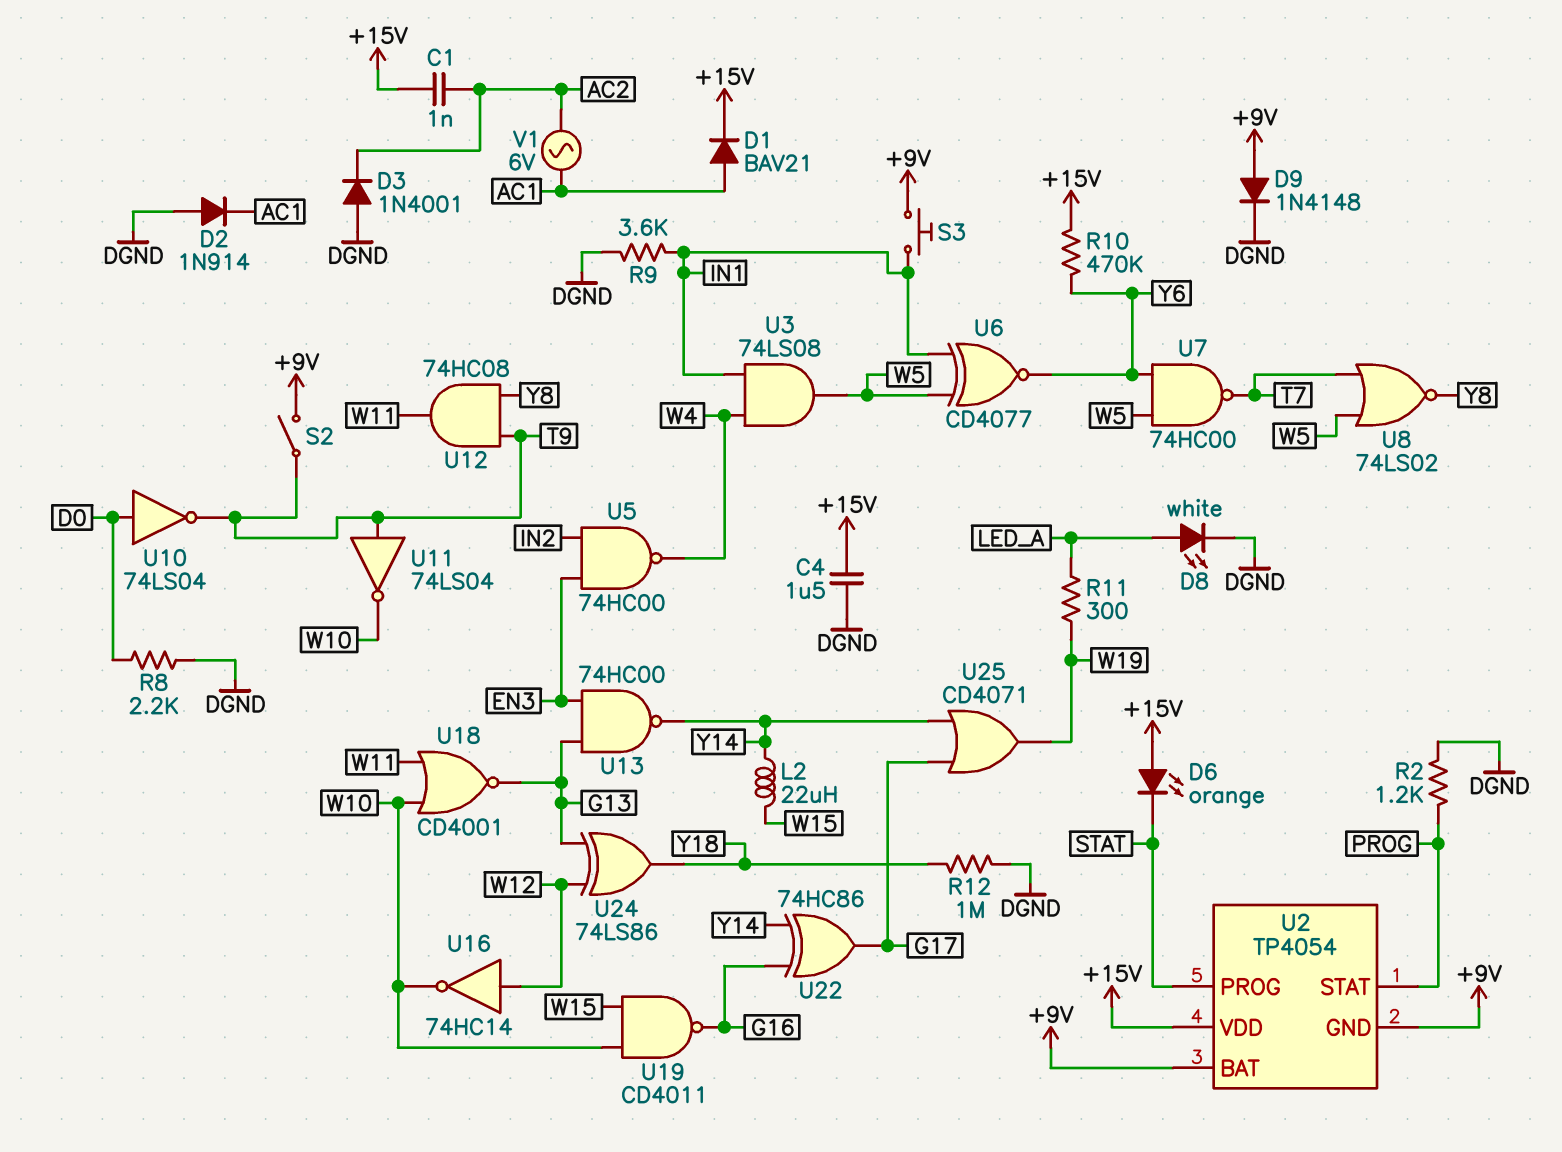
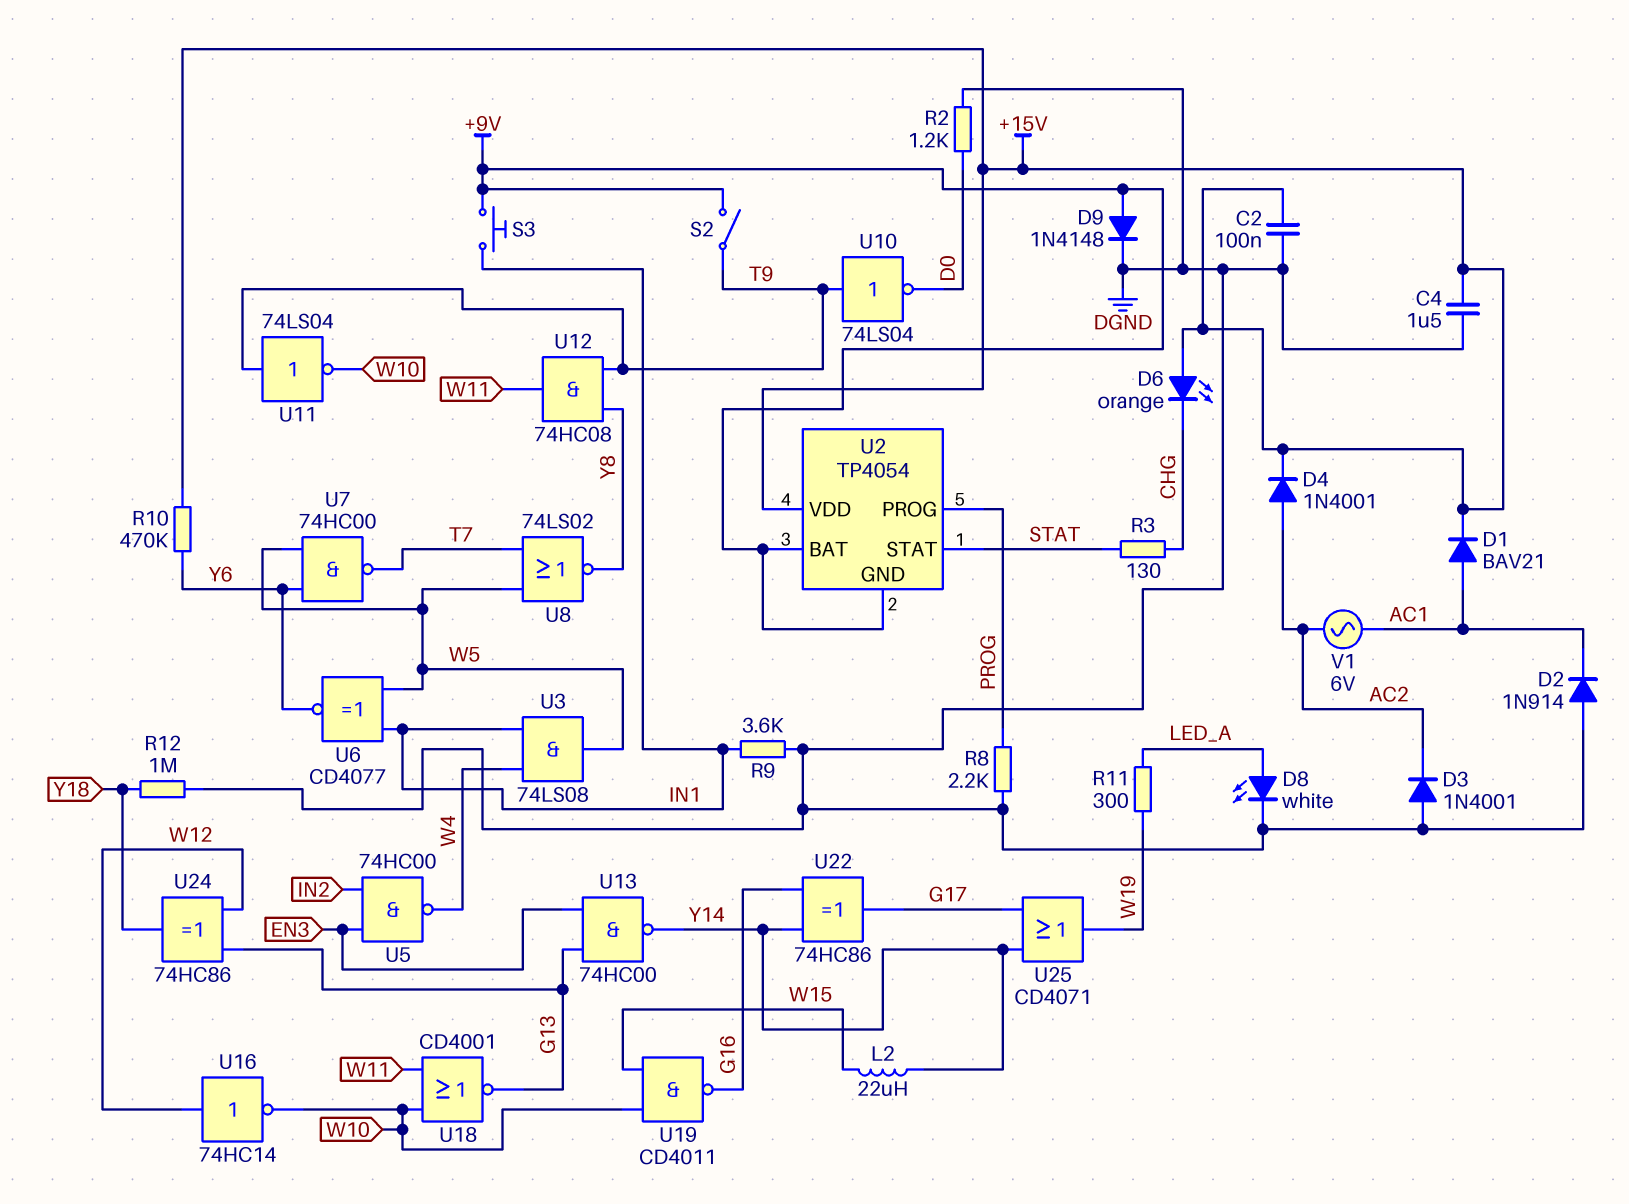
C1: 1nF (+15V, AC2) -> none
C2: none -> 100nF (+15V, DGND)
D4: none -> diode 1N4001 (A AC2, K +15V)
D6: LED orange (A +15V, K STAT) -> LED orange (A +15V, K CHG)
R2: 1.2k (DGND, PROG) -> 1.2k (D0, DGND)
R3: none -> 130 (CHG, STAT)
R8: 2.2k (D0, DGND) -> 2.2k (DGND, PROG)
U2 pin PROG: STAT -> PROG
U2 pin STAT: PROG -> STAT
U10: NOT 74LS04 (in D0, out T9) -> NOT 74LS04 (in T9, out D0)
U24: XOR 74LS86 (in G13, in W12, out Y18) -> XOR 74HC86 (in G13, in W12, out Y18)

